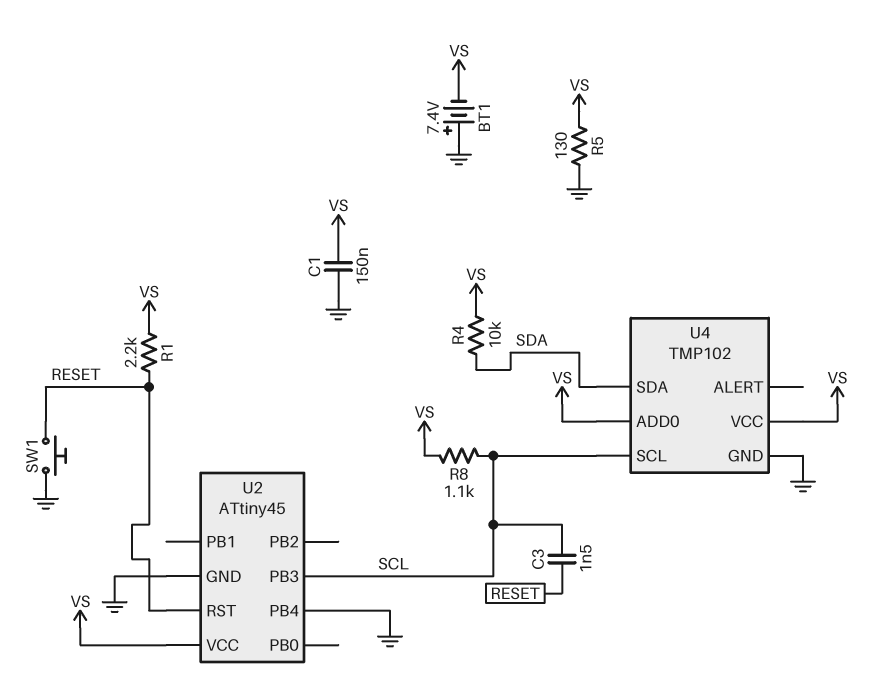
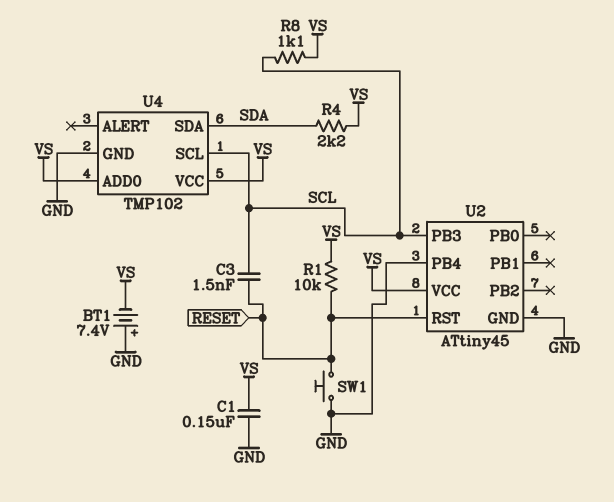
R1: 2.2k (RESET, VS) -> 10k (RESET, VS)
R4: 10k (SDA, VS) -> 2.2k (SDA, VS)
R5: 130 (GND, VS) -> none

